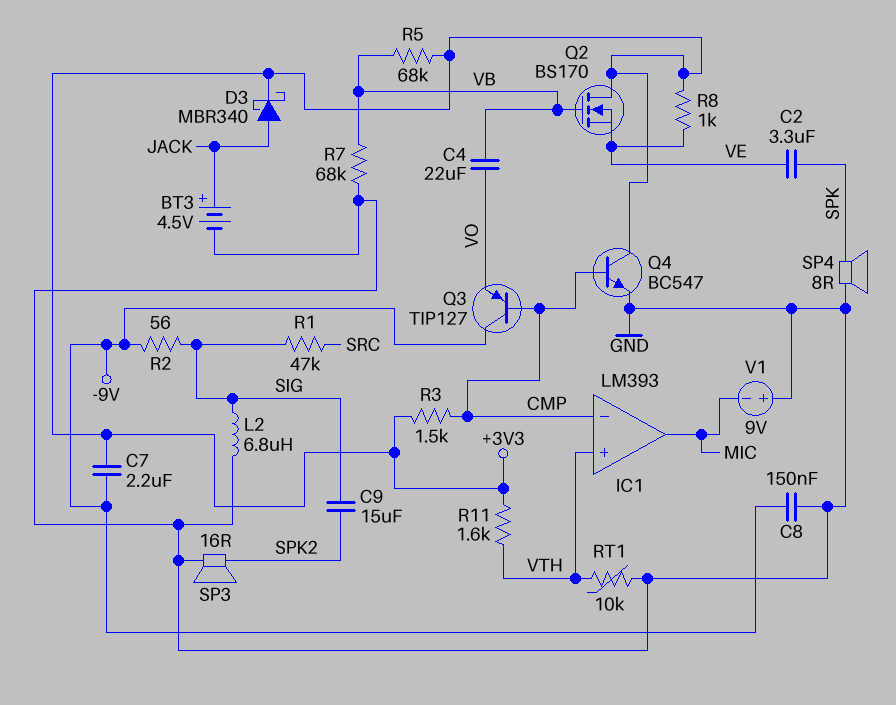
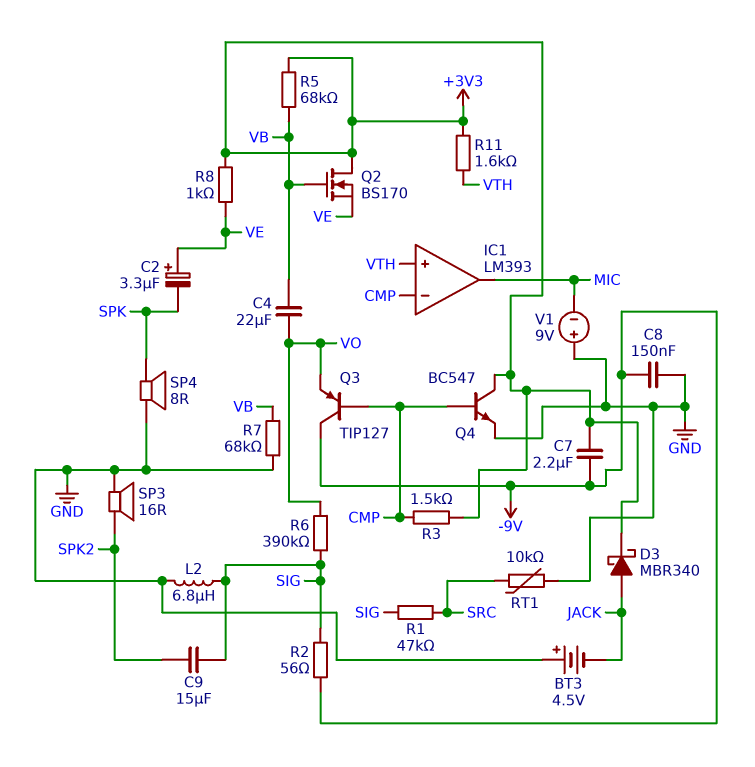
BT3: 4.5V (plus JACK, minus GND) -> 4.5V (plus GND, minus JACK)
C2: 3.3uF (SPK, VE) -> 3.3uF (plus VE, minus SPK)
R6: none -> 390k (SIG, VO)
RT1: 10k (GND, VTH) -> 10k (GND, SRC)

